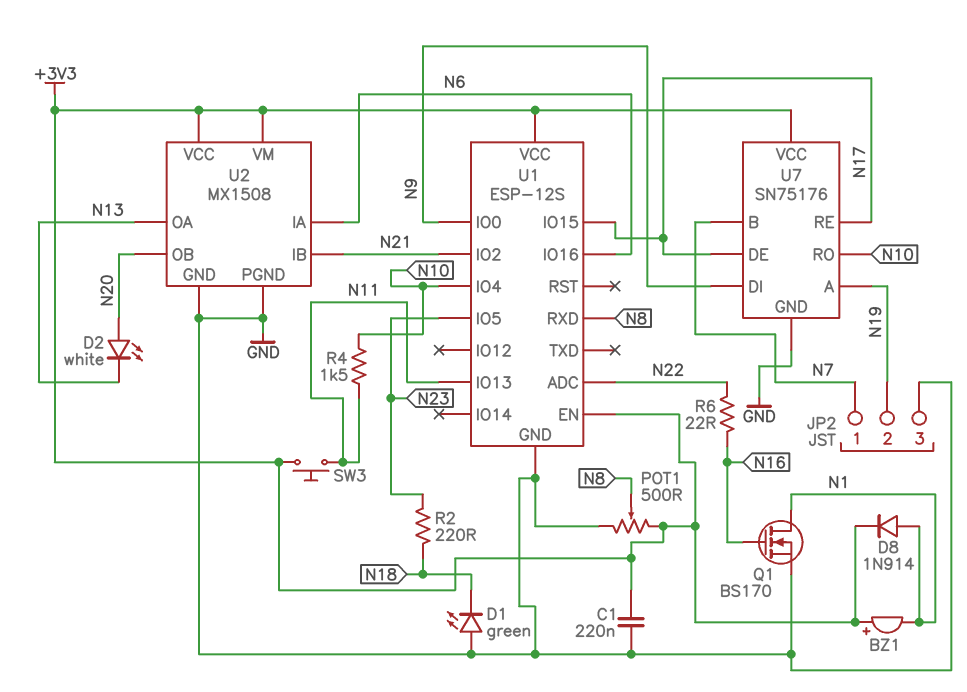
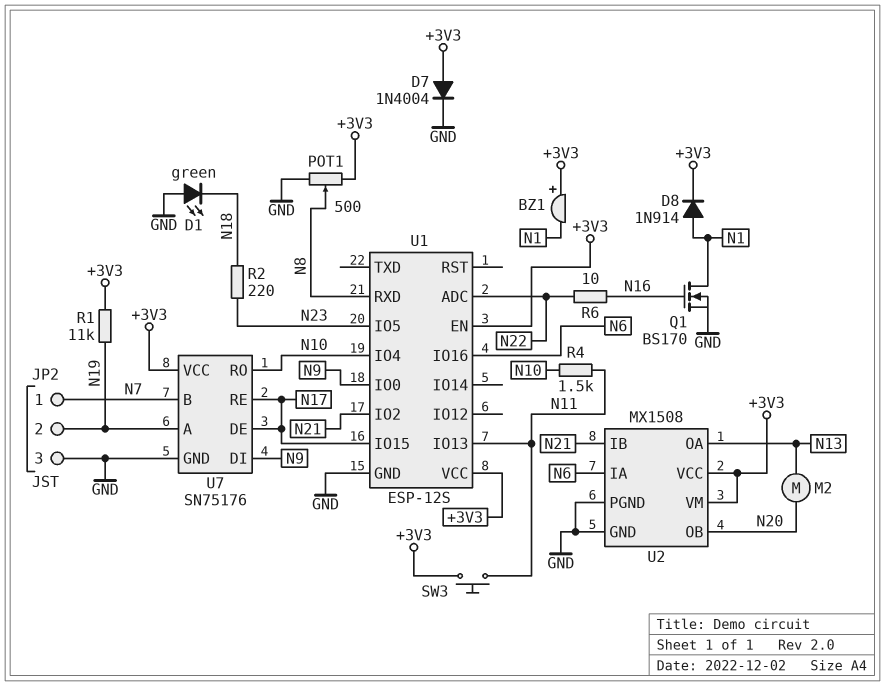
C1: 220nF (+3V3, GND) -> none
D2: LED white (A N20, K N13) -> none
D7: none -> diode 1N4004 (A +3V3, K GND)
M2: none -> motor (N13, N20)
R1: none -> 11k (+3V3, N19)
R6: 22 (N16, N22) -> 10 (N16, N22)

